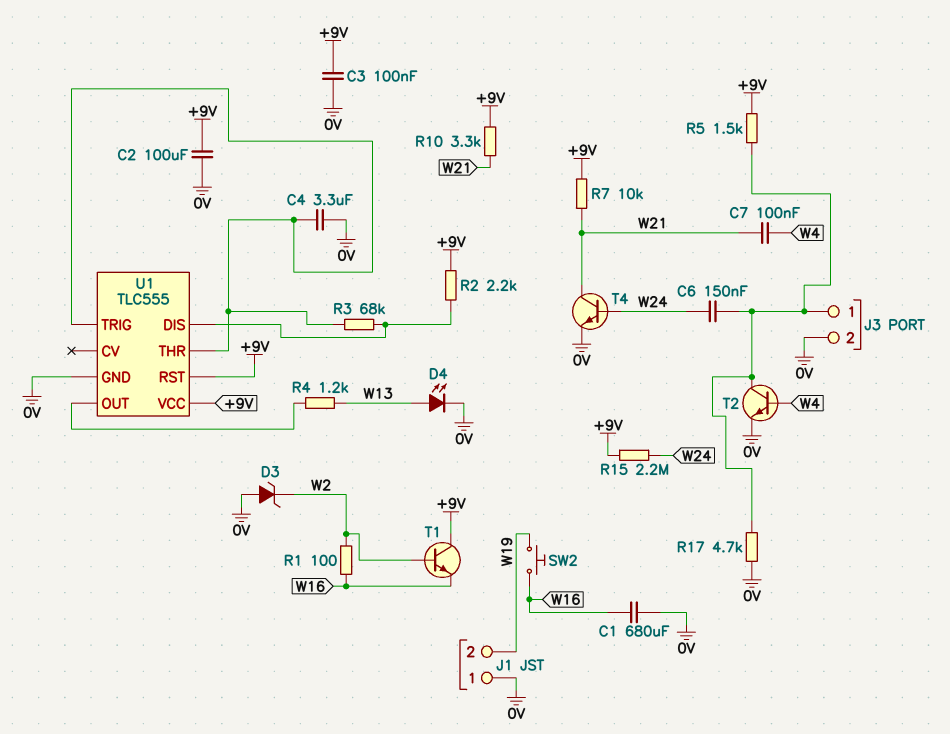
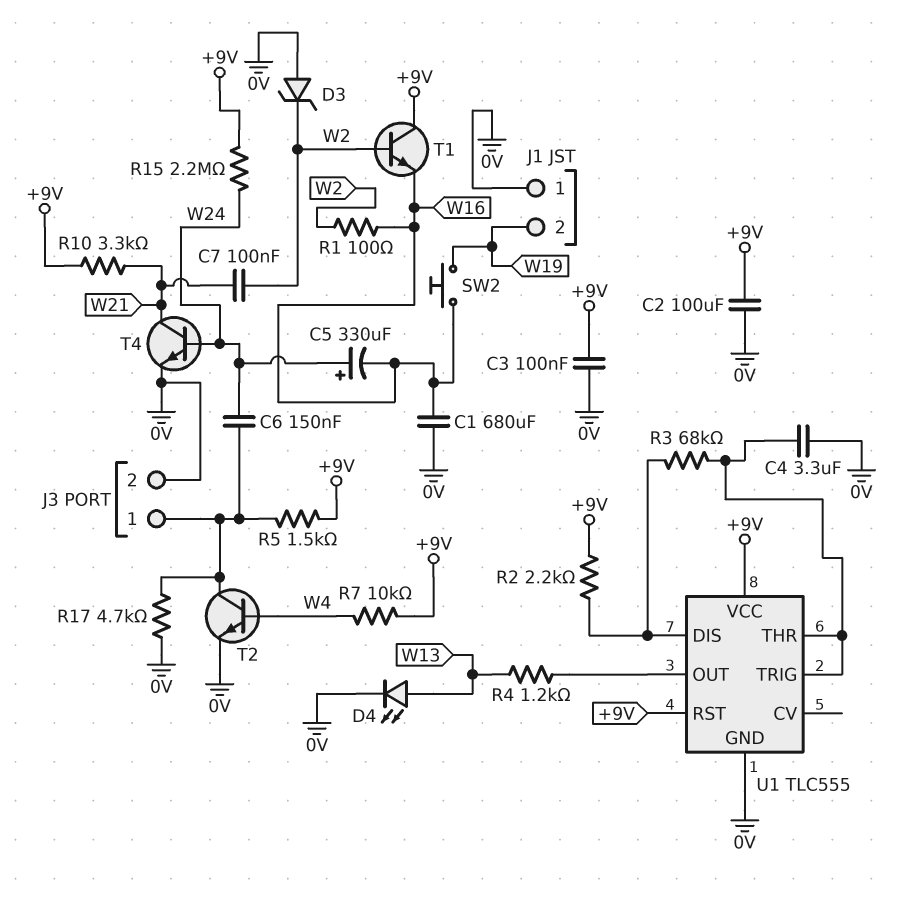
C5: none -> 330uF (plus W24, minus W16)
C7: 100nF (W4, W21) -> 100nF (W2, W21)
R7: 10k (+9V, W21) -> 10k (+9V, W4)

